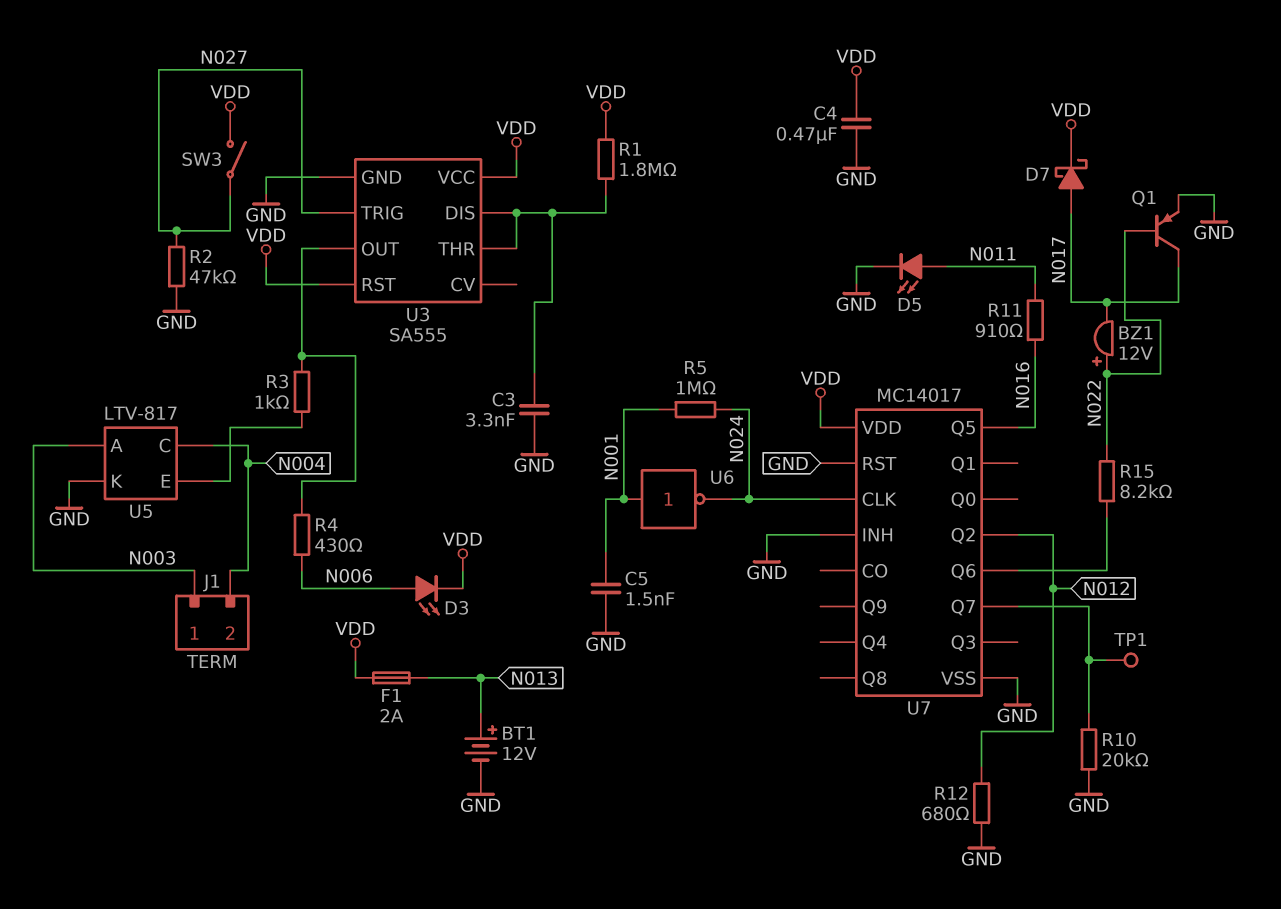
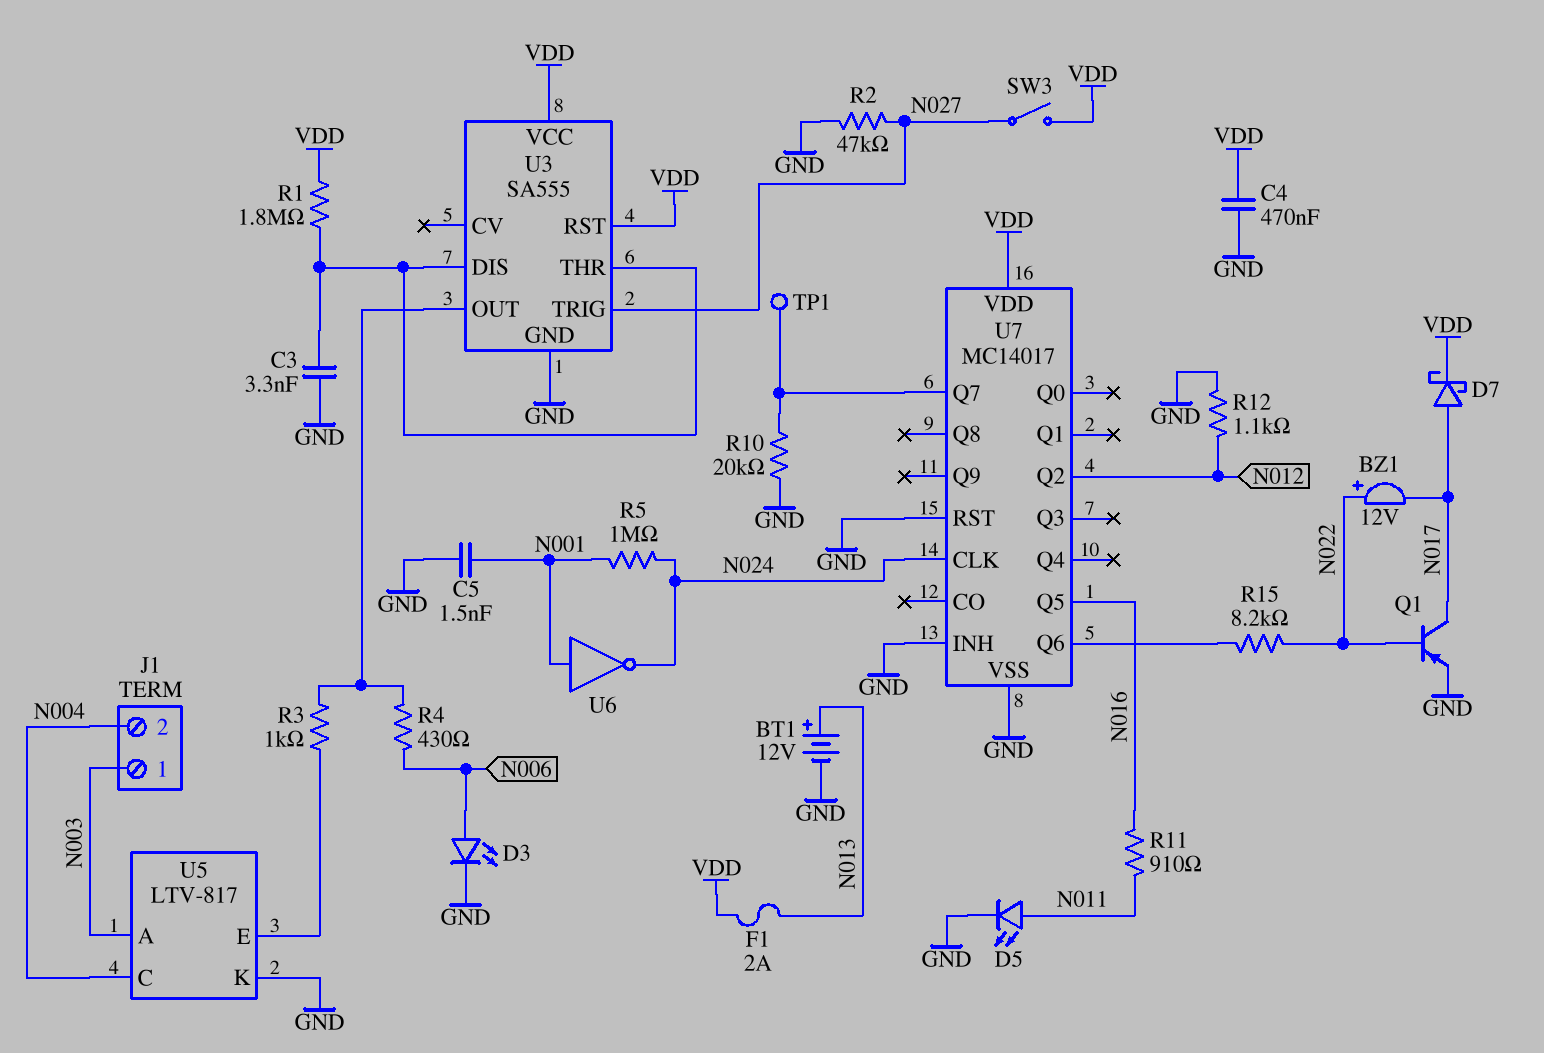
D3: LED (A N006, K VDD) -> LED (A N006, K GND)
R12: 680 (GND, N012) -> 1.1k (GND, N012)

